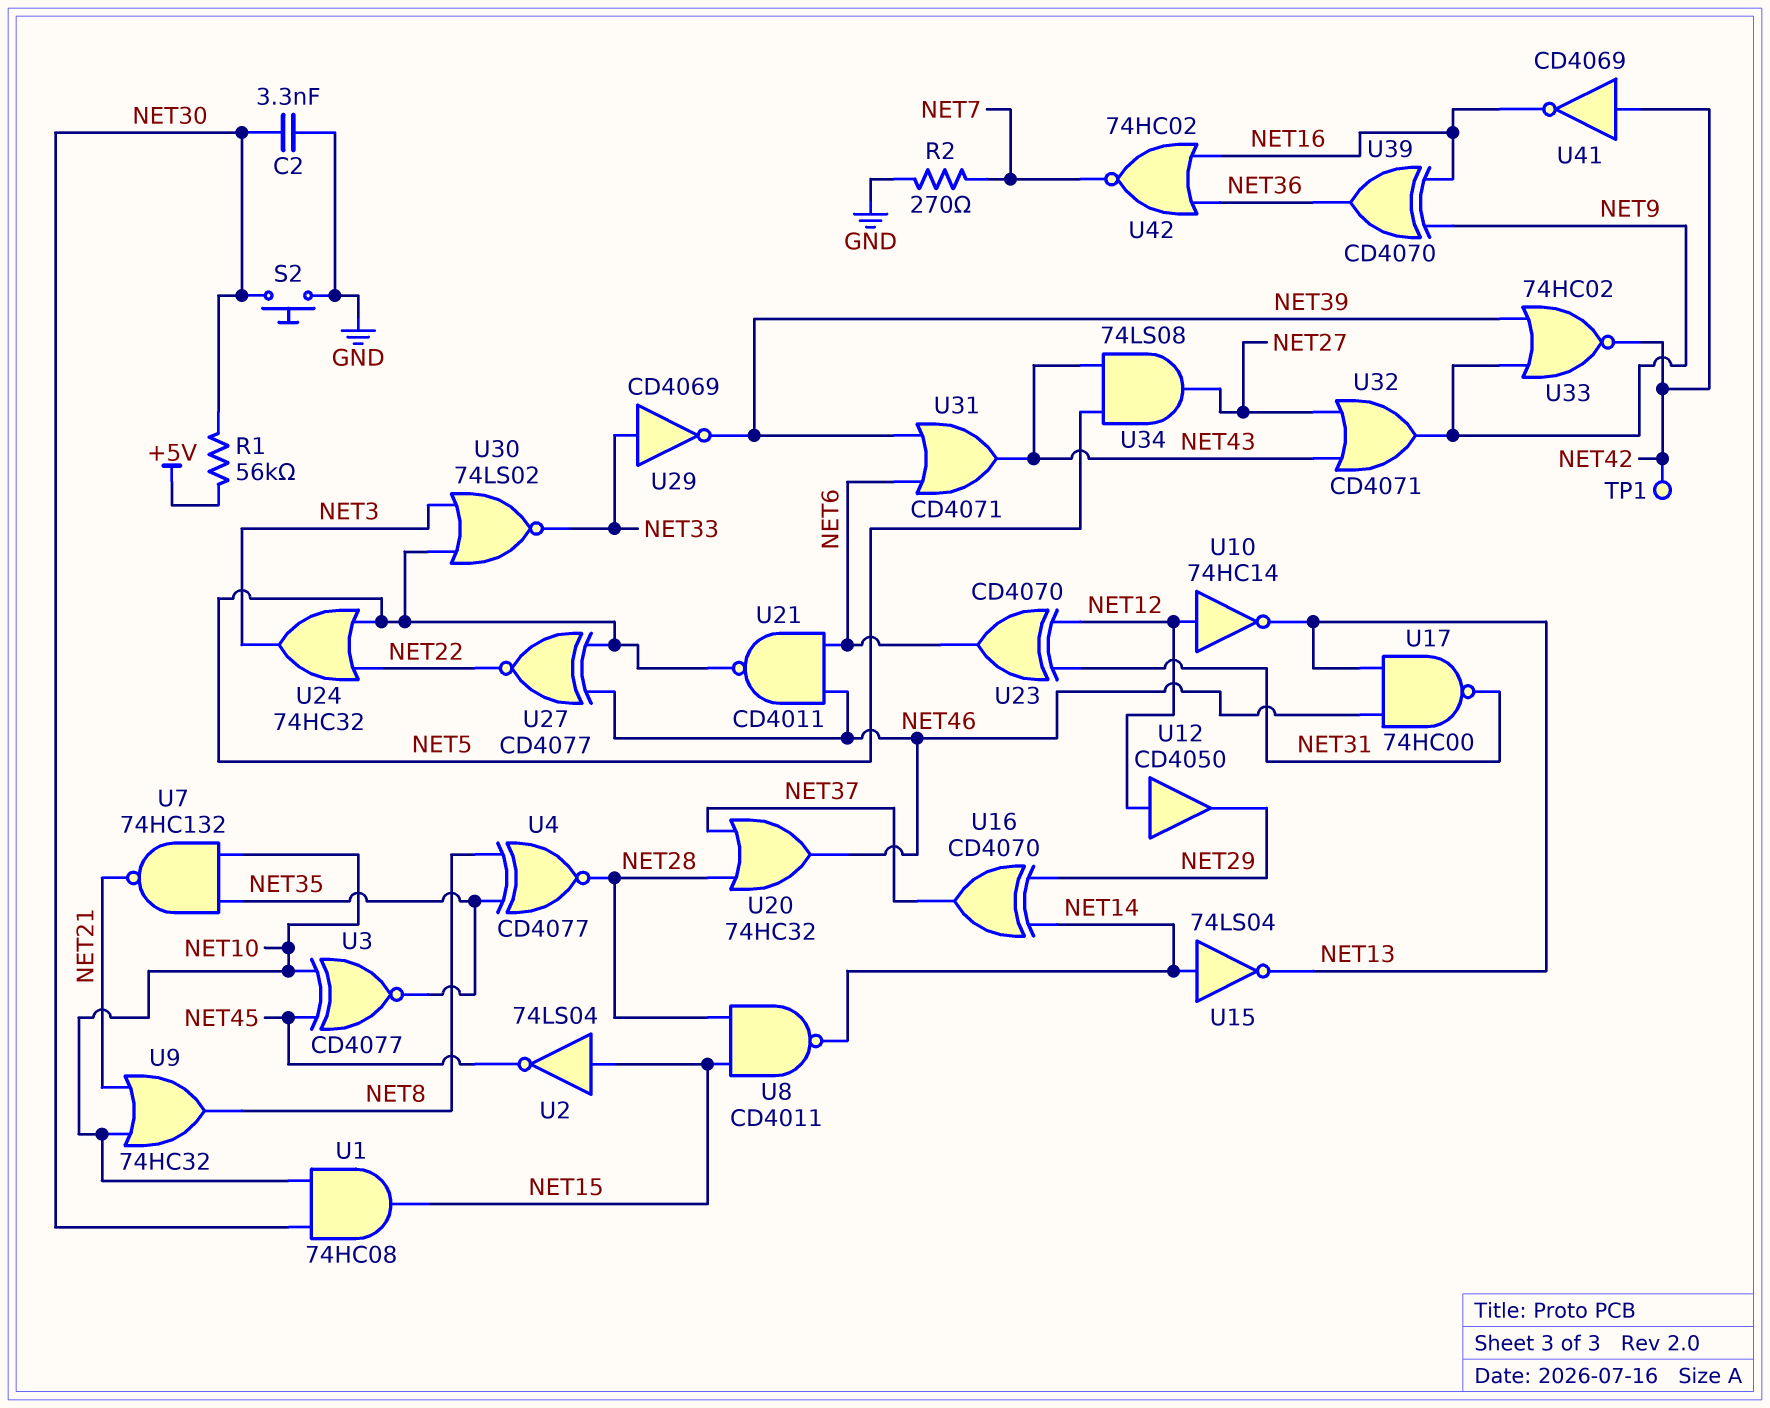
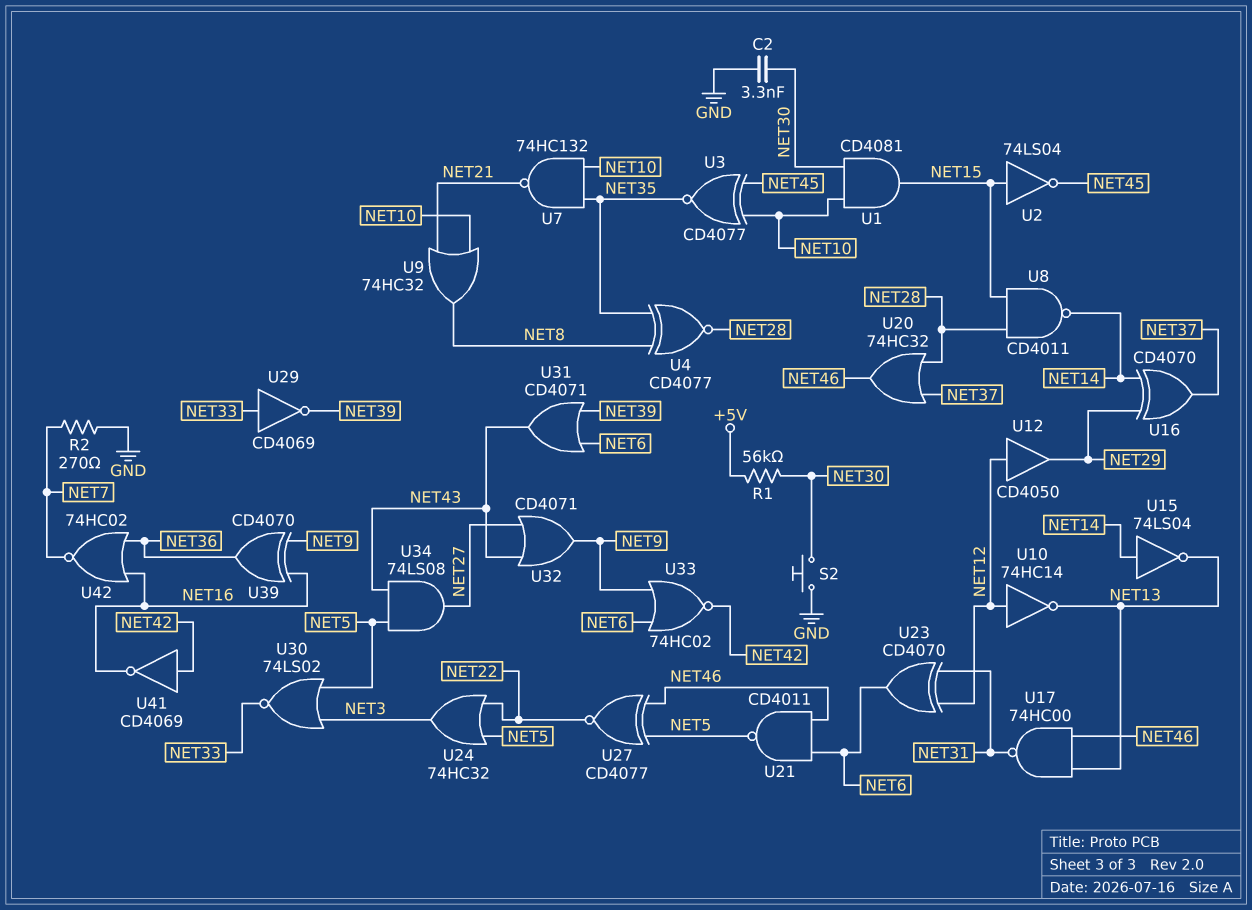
TP1: test point (NET42) -> none
U1: AND 74HC08 (in NET10, in NET30, out NET15) -> AND CD4081 (in NET10, in NET30, out NET15)
U33: NOR 74HC02 (in NET9, in NET39, out NET42) -> NOR 74HC02 (in NET6, in NET9, out NET42)

